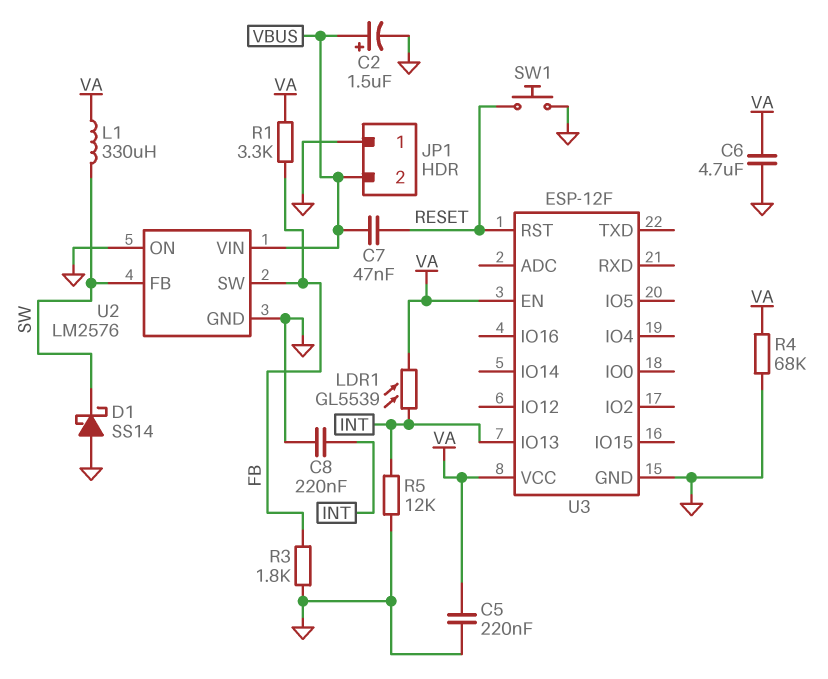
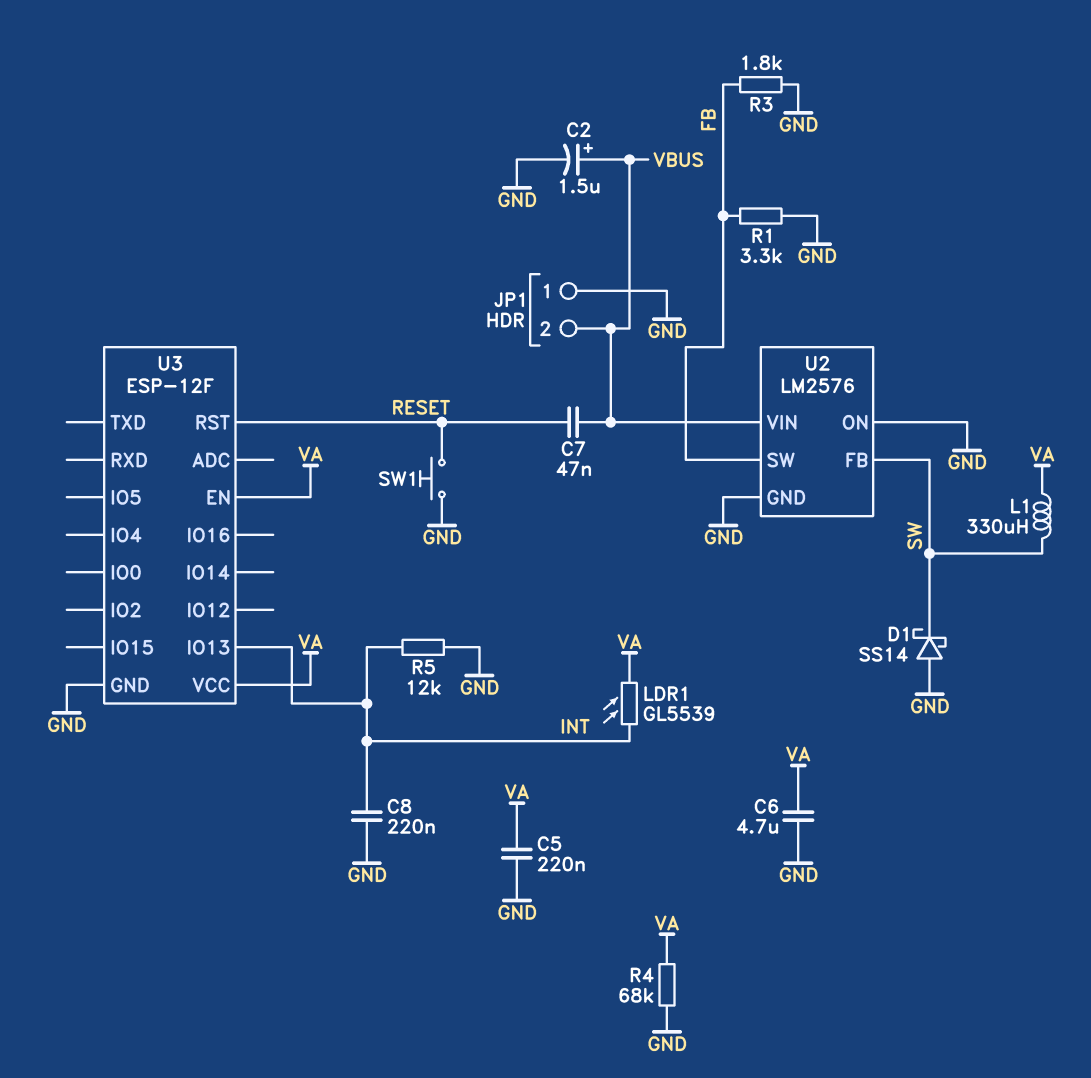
R1: 3.3k (FB, VA) -> 3.3k (FB, GND)

